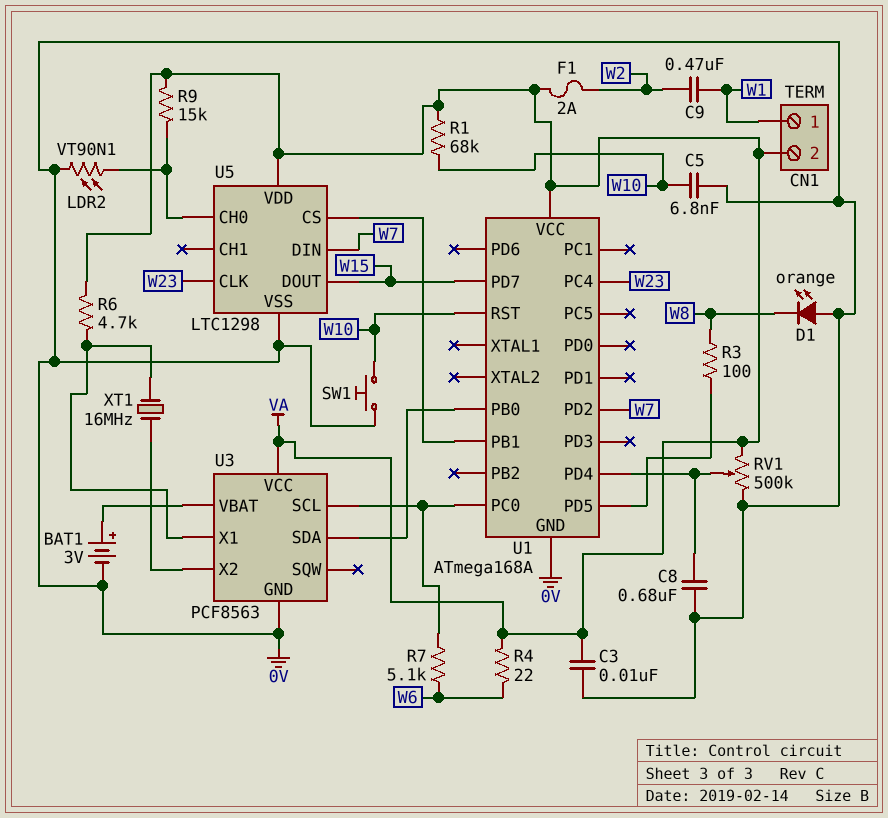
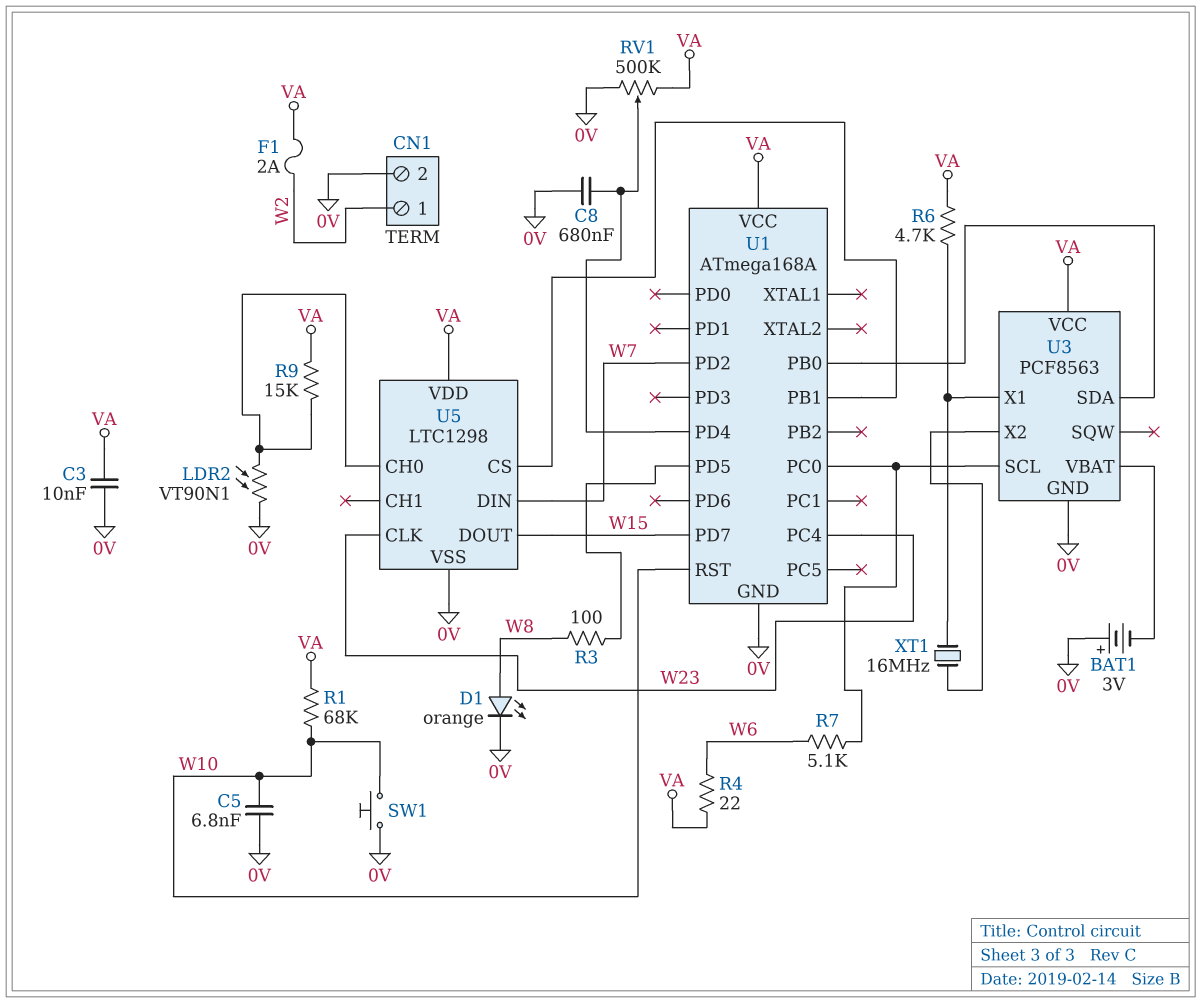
BAT1: 3V (plus U3/VBAT, minus 0V) -> 3V (plus 0V, minus U3/VBAT)
C9: 470nF (W1, W2) -> none
CN1 pin 1: W1 -> W2
CN1 pin 2: VA -> 0V
D1: LED orange (A 0V, K W8) -> LED orange (A W8, K 0V)

